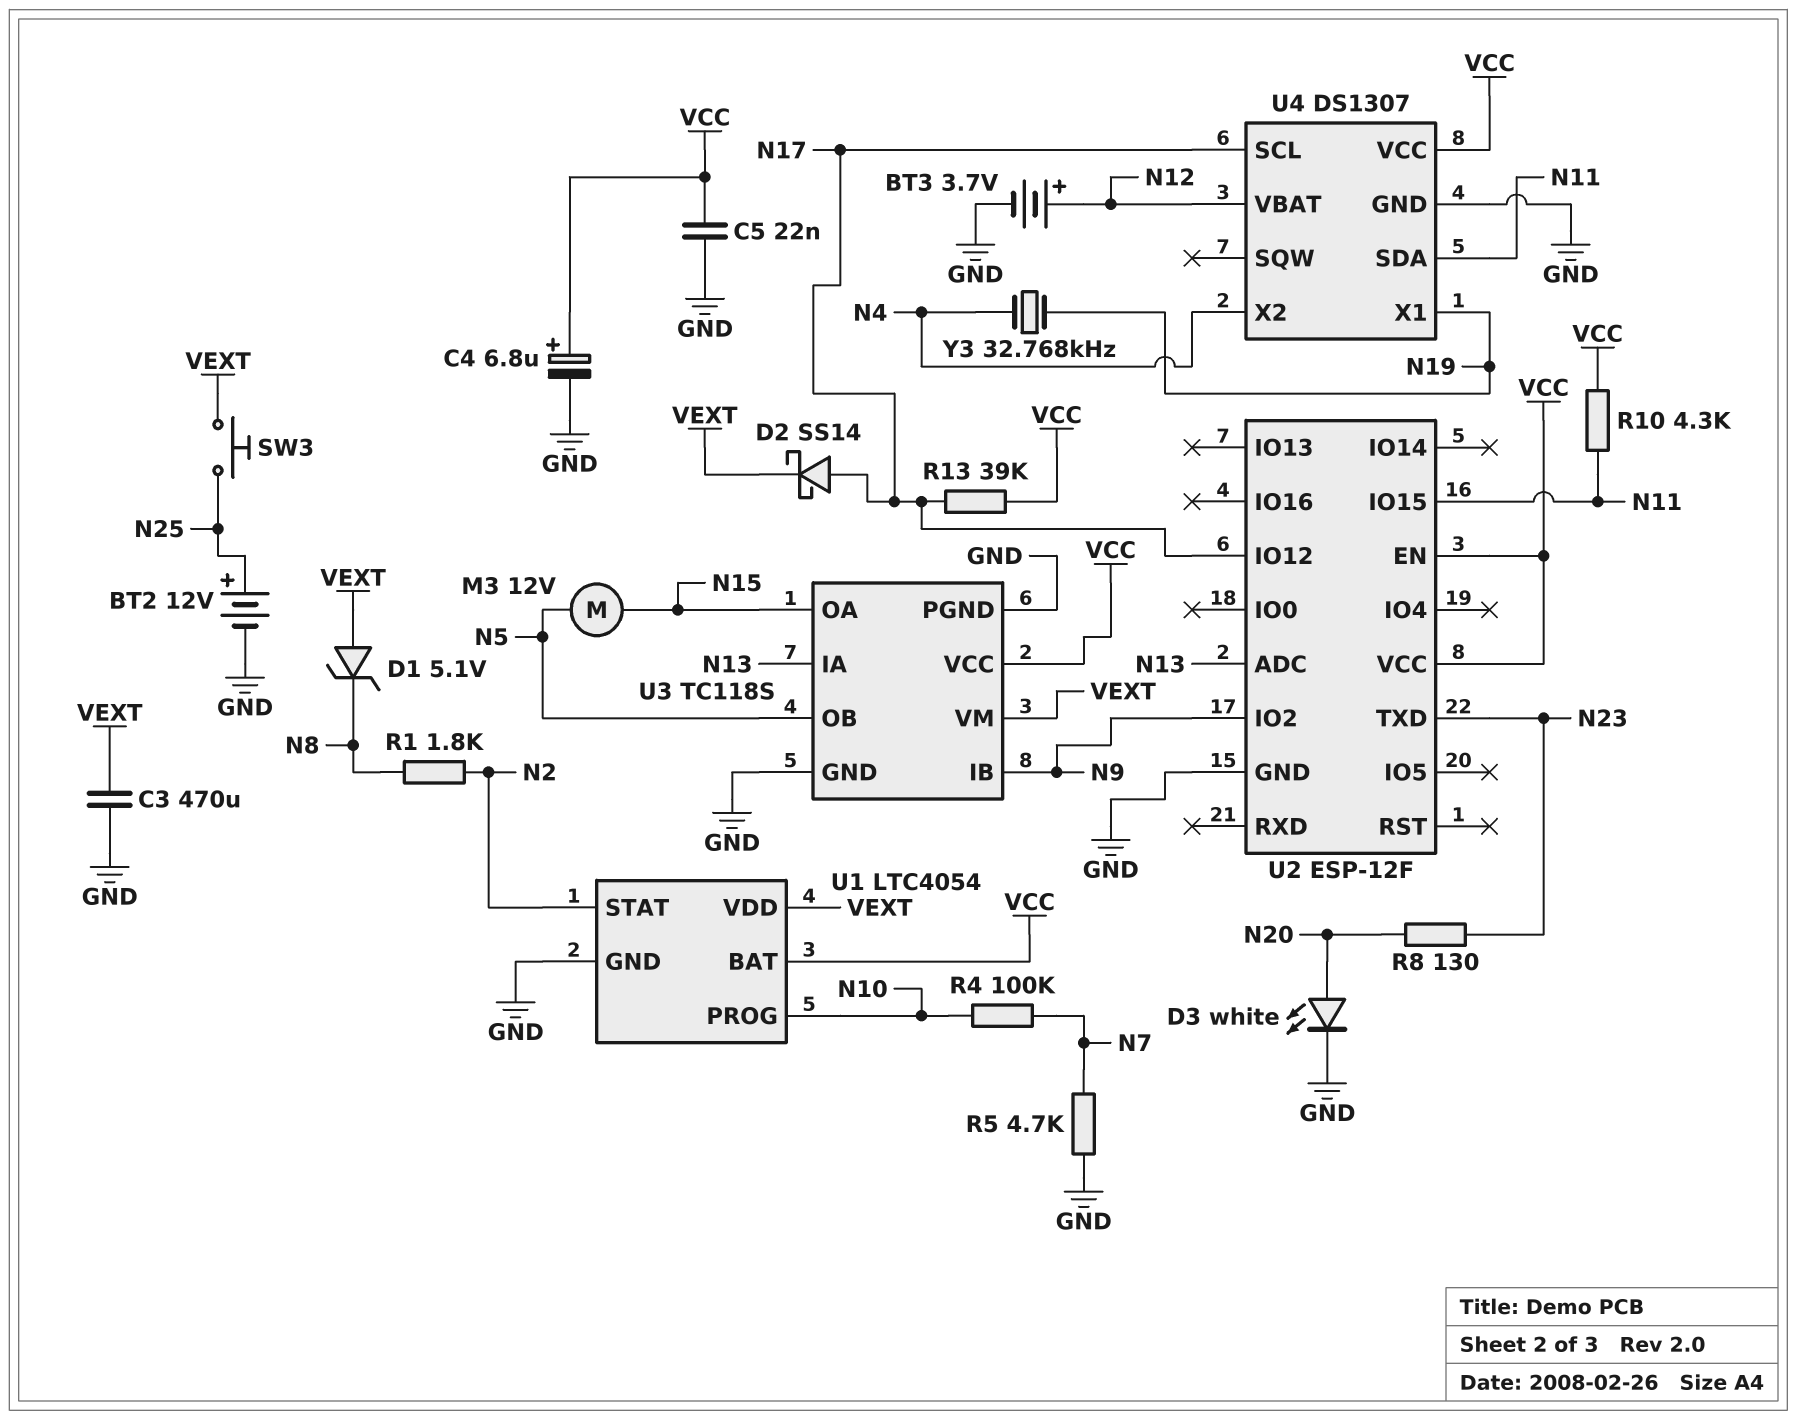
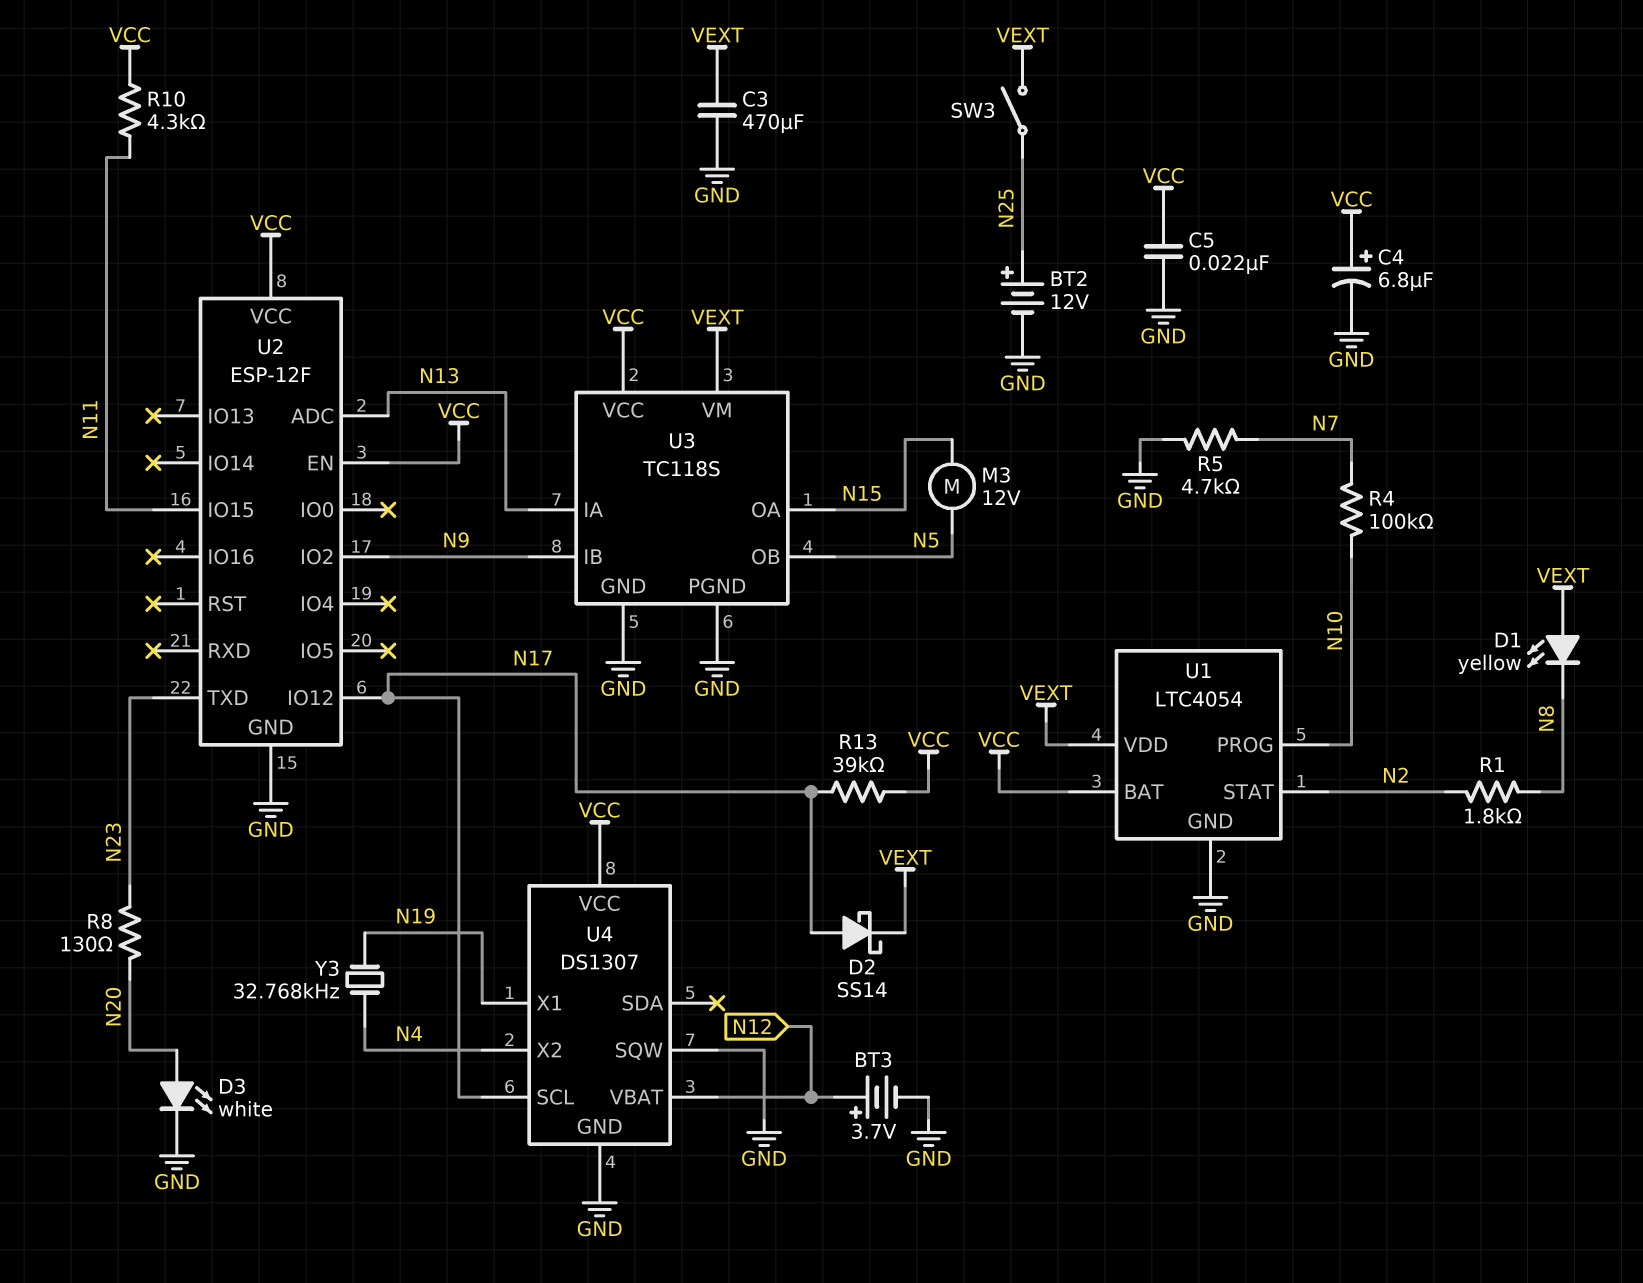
D1: zener 5.1V (A VEXT, K N8) -> LED yellow (A VEXT, K N8)
SW3: button (N25, VEXT) -> switch (N25, VEXT)
U4 pin SDA: N11 -> none
U4 pin SQW: none -> GND

